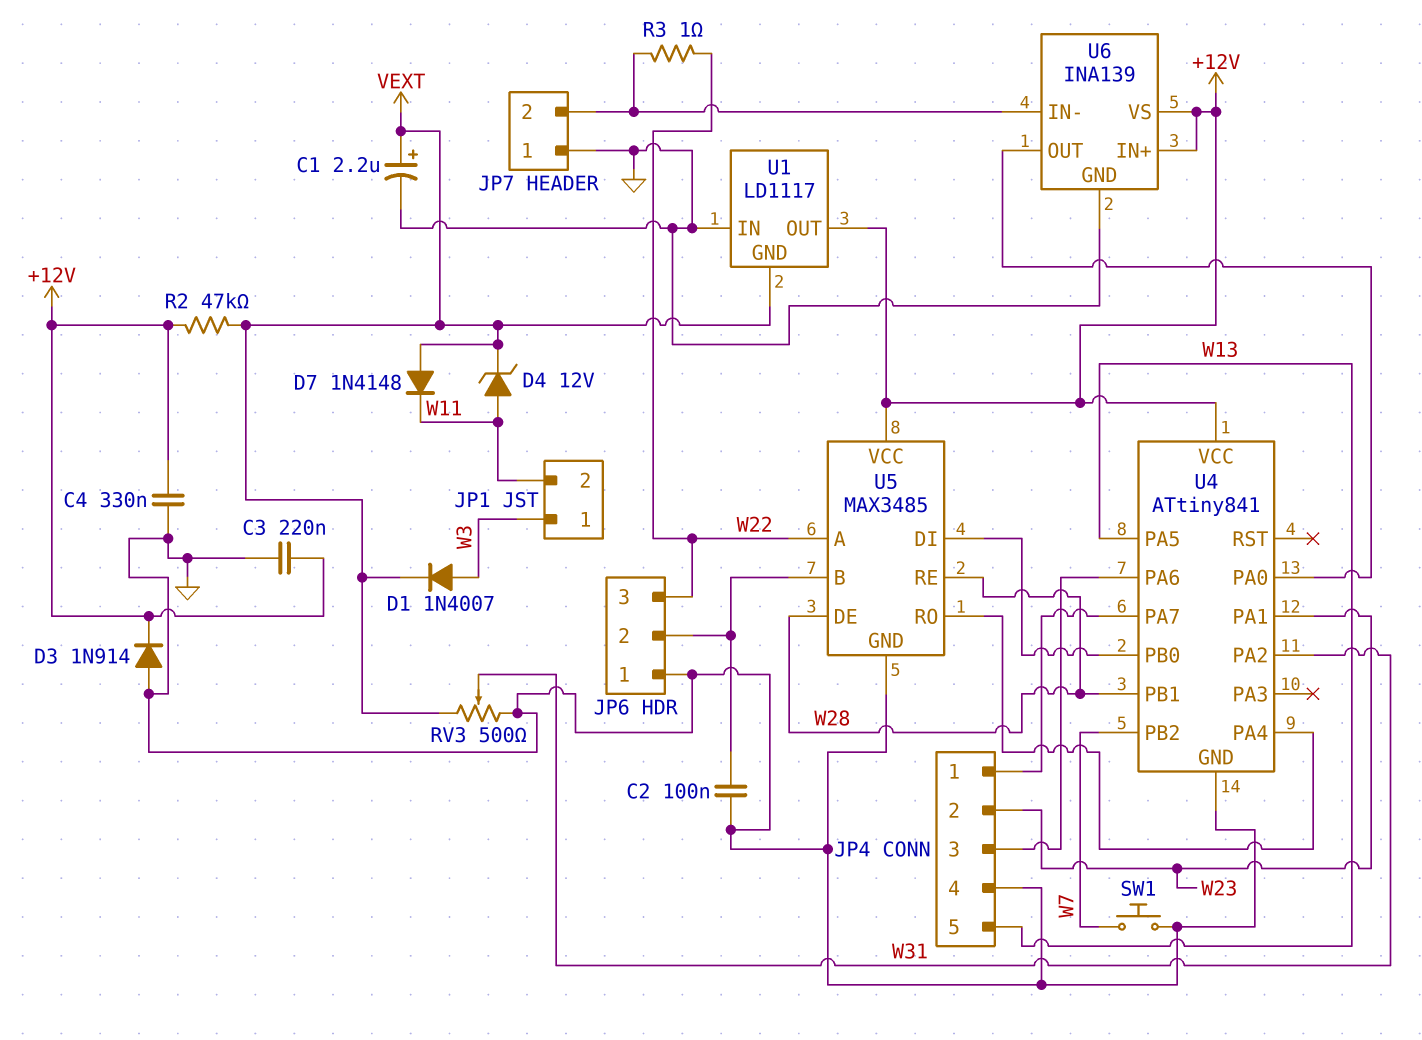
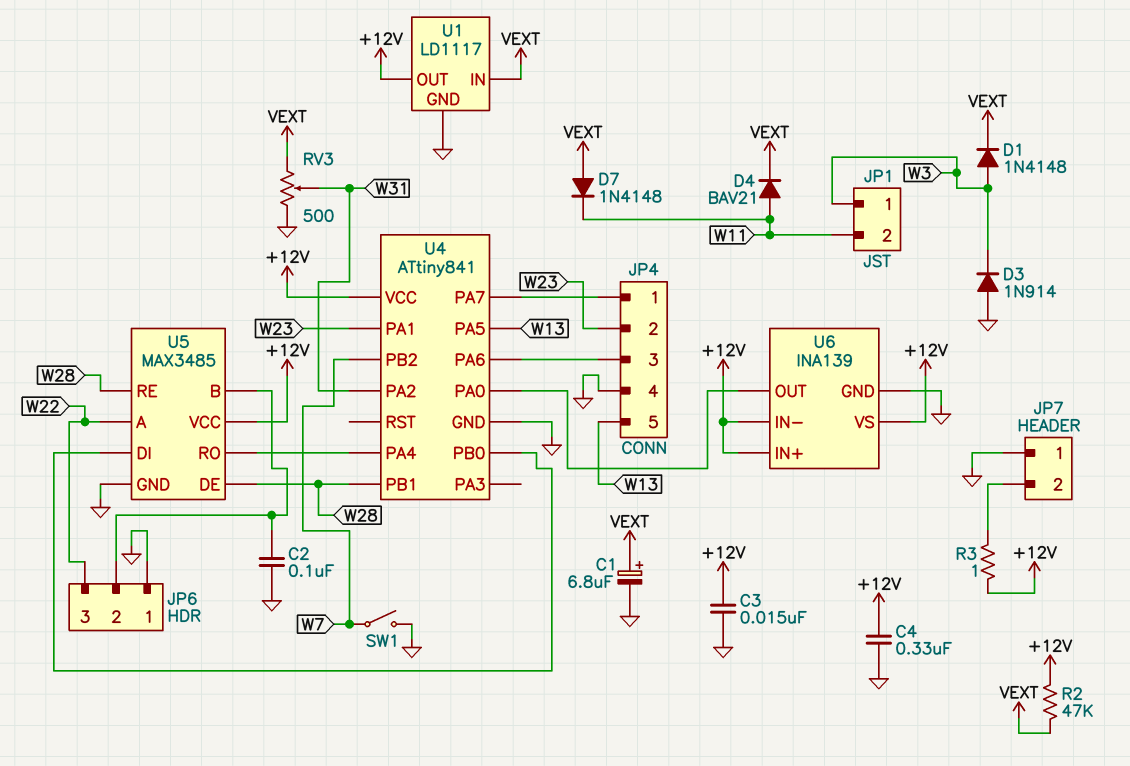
C1: 2.2uF (plus VEXT, minus GND) -> 6.8uF (plus VEXT, minus GND)
C3: 220nF (+12V, GND) -> 15nF (+12V, GND)
D1: diode 1N4007 (A W3, K VEXT) -> diode 1N4148 (A W3, K VEXT)
D3: diode 1N914 (A GND, K +12V) -> diode 1N914 (A GND, K W3)
D4: zener 12V (A W11, K VEXT) -> diode BAV21 (A W11, K VEXT)
R3: 1 (JP7/2, W22) -> 1 (+12V, JP7/2)
SW1: button (GND, W7) -> switch (GND, W7)
U1 pin GND: VEXT -> GND
U1 pin IN: GND -> VEXT
U6 pin IN-: JP7/2 -> +12V

